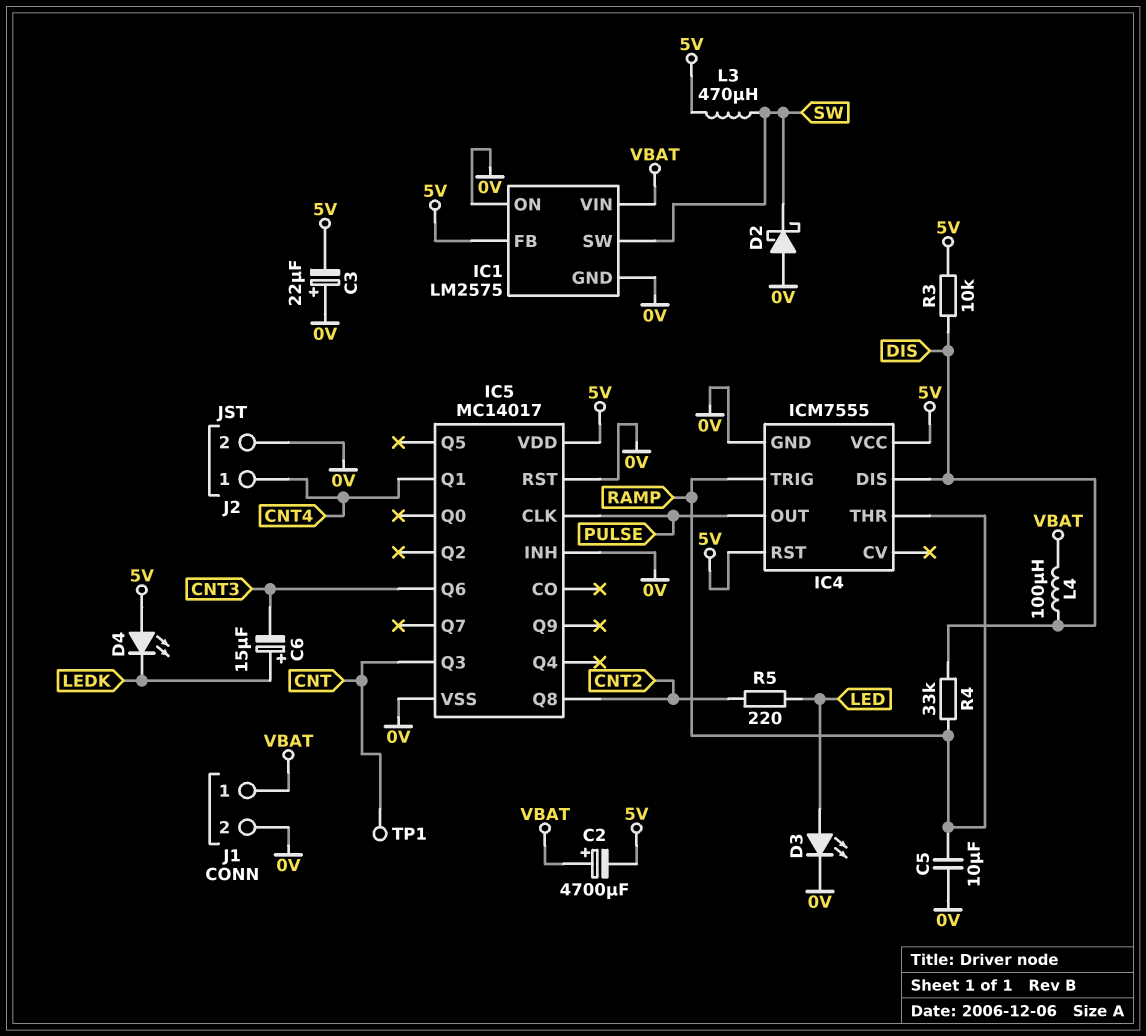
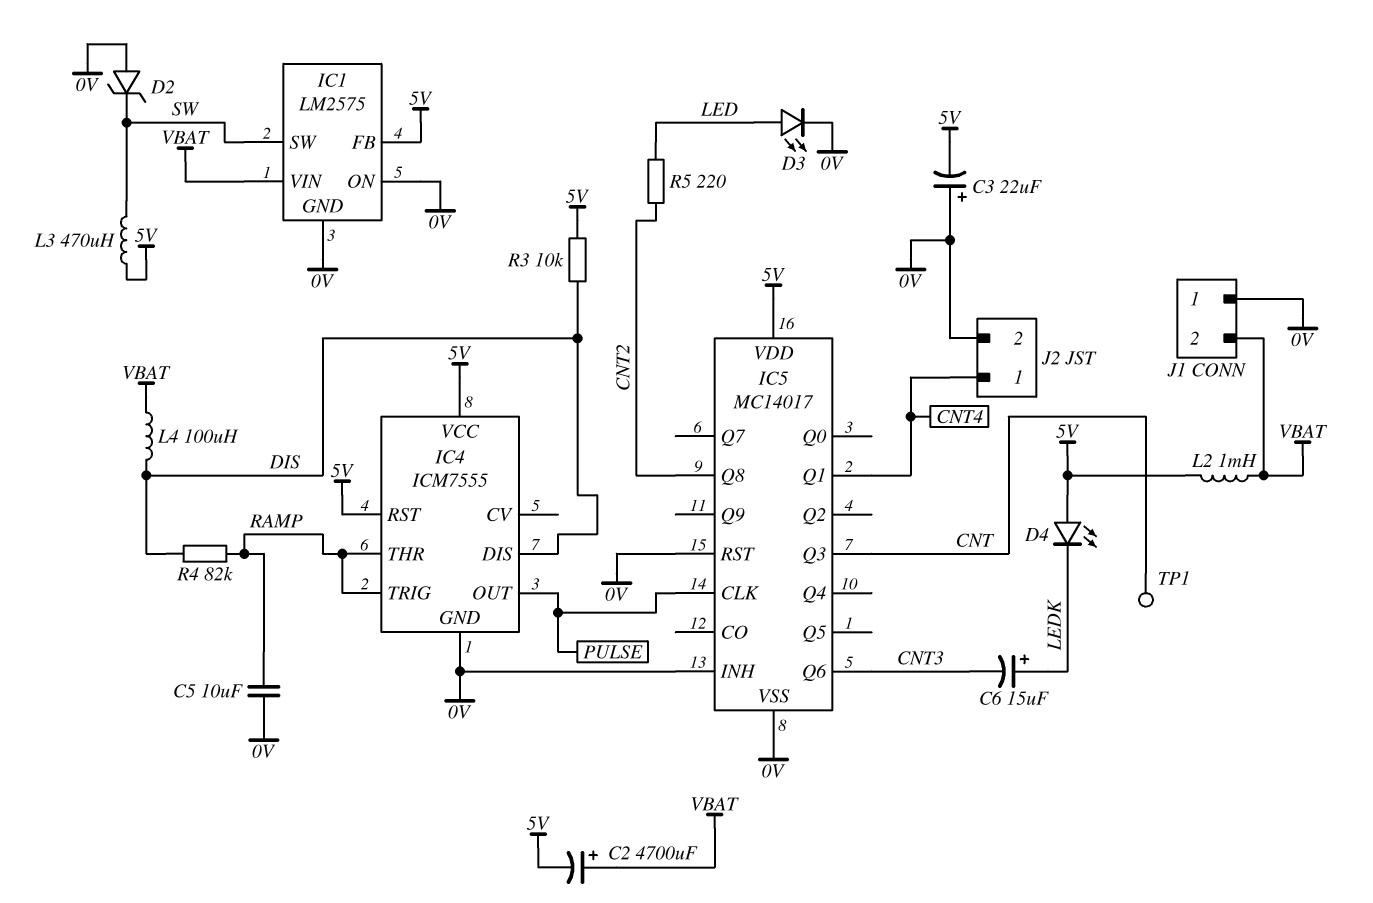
D2: schottky (A 0V, K SW) -> zener (A 0V, K SW)
J1 pin 1: VBAT -> 0V
J1 pin 2: 0V -> VBAT
L2: none -> 1mH (5V, VBAT)
R4: 33k (DIS, RAMP) -> 82k (DIS, RAMP)

